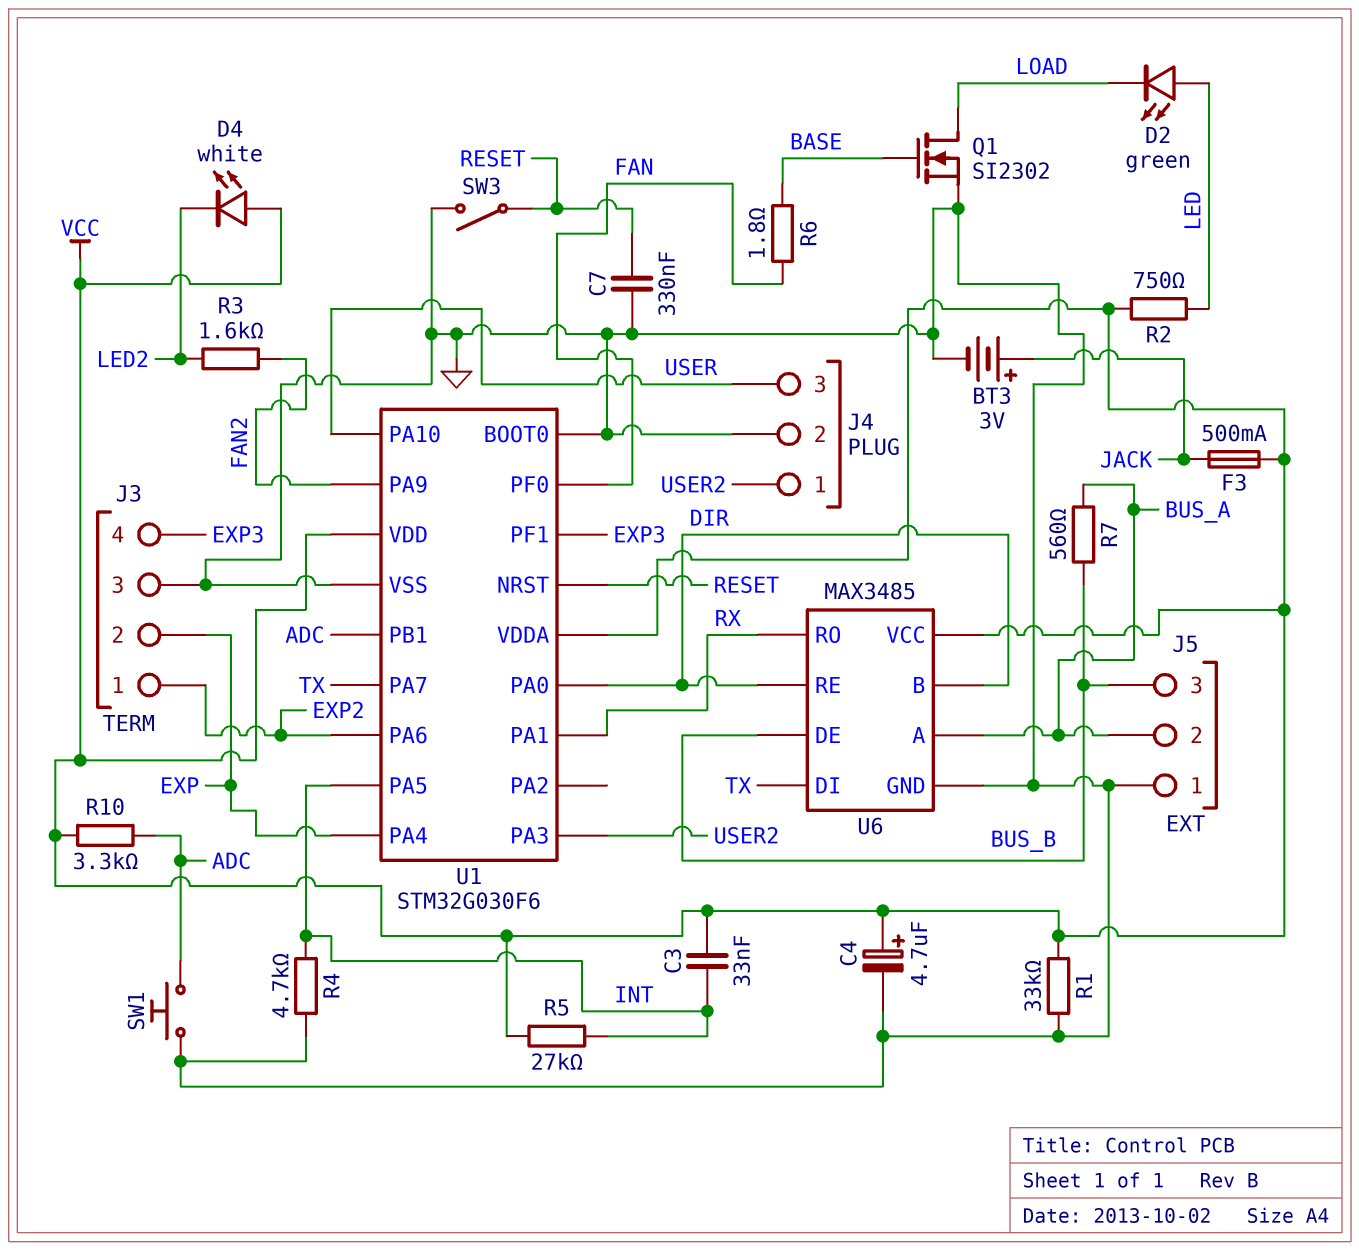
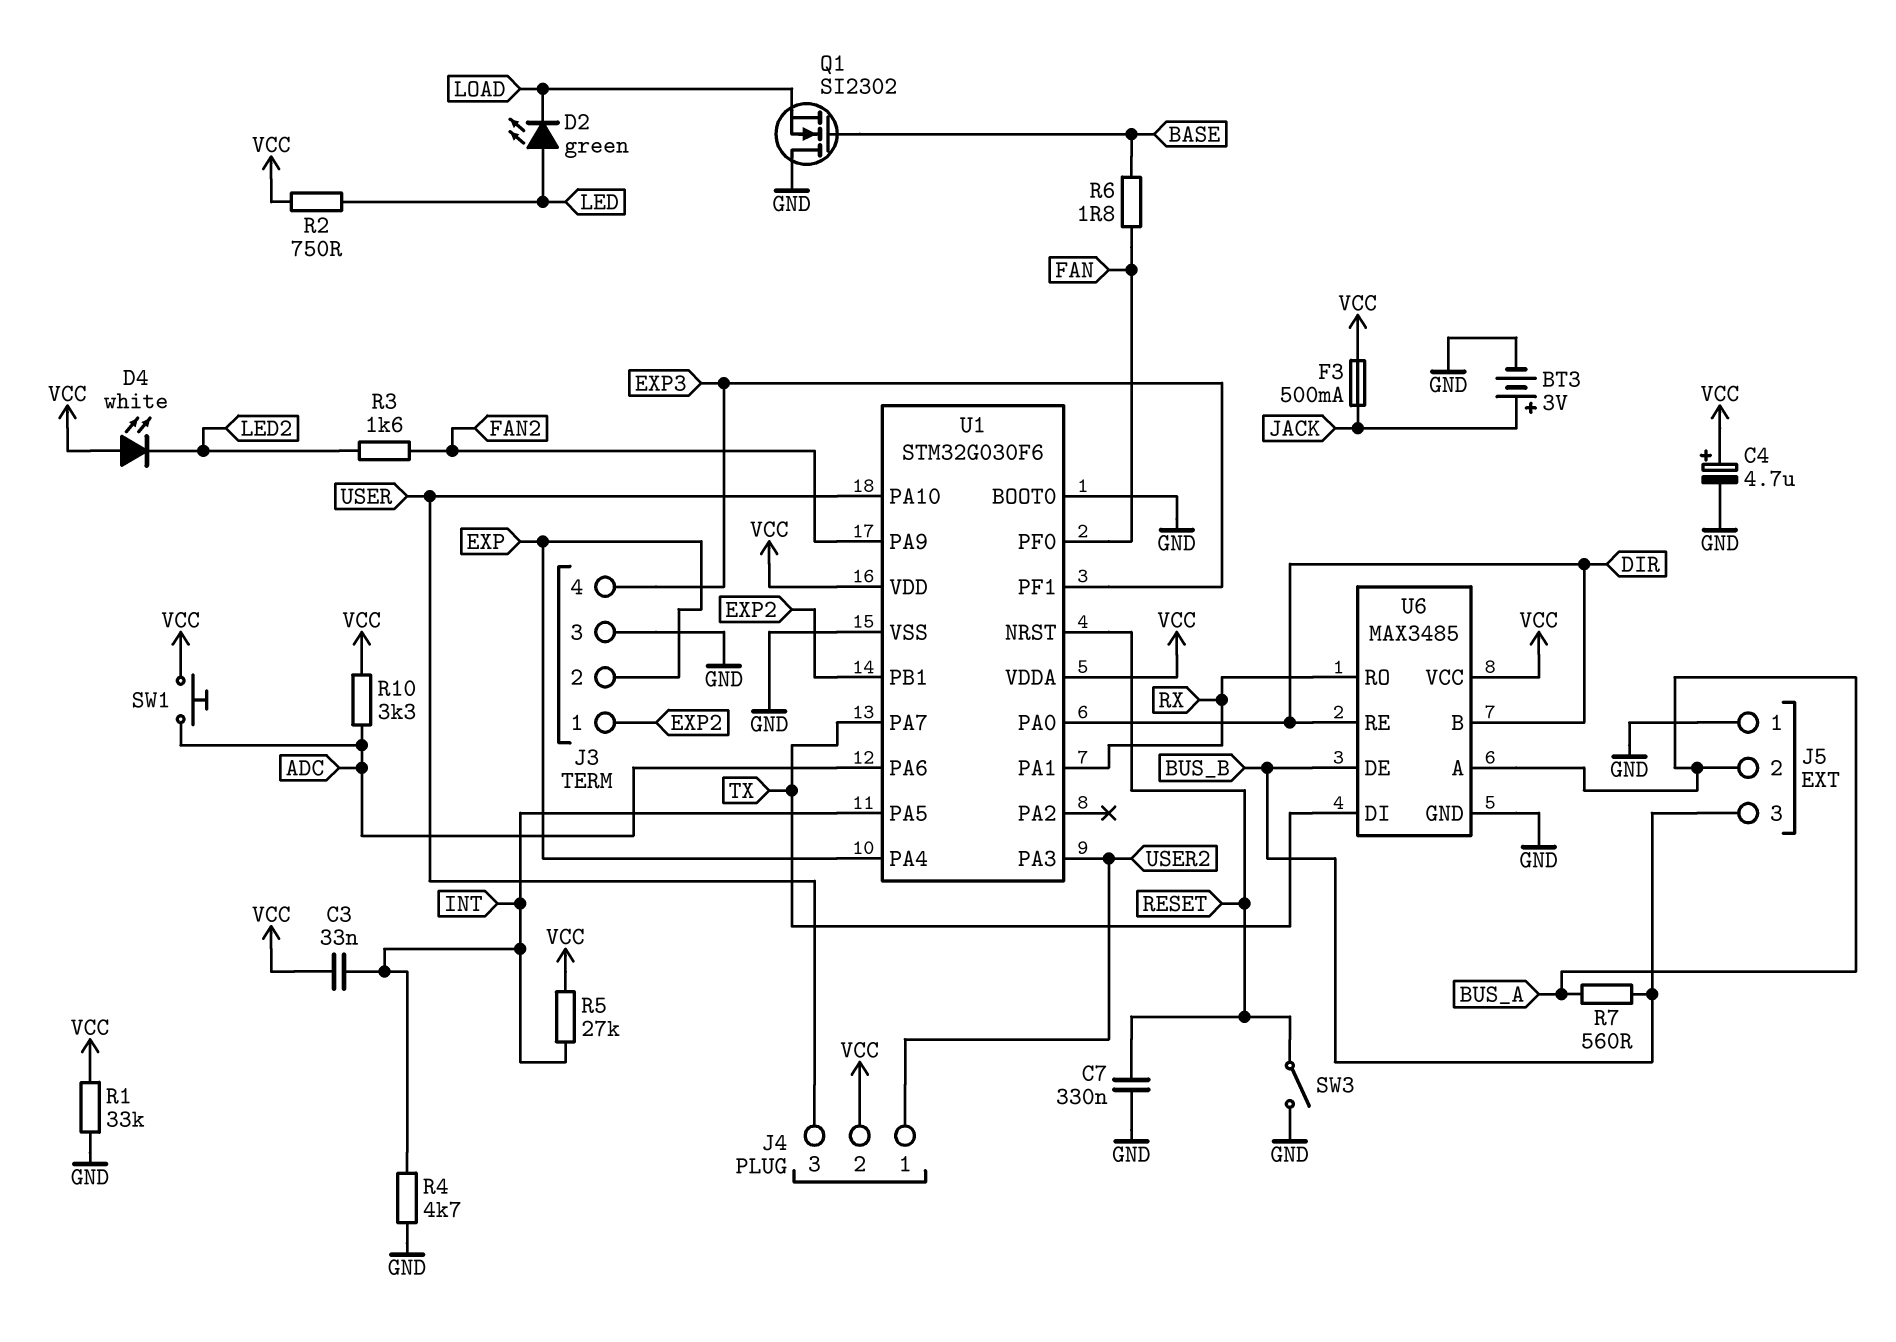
J4 pin 2: GND -> VCC
Q1: NMOS SI2302 (G BASE, D LOAD, S GND) -> NMOS SI2302 (G BASE, D GND, S LOAD)
SW1: button (ADC, GND) -> button (ADC, VCC)
U1 pin PA6: EXP2 -> ADC
U1 pin PB1: ADC -> EXP2

